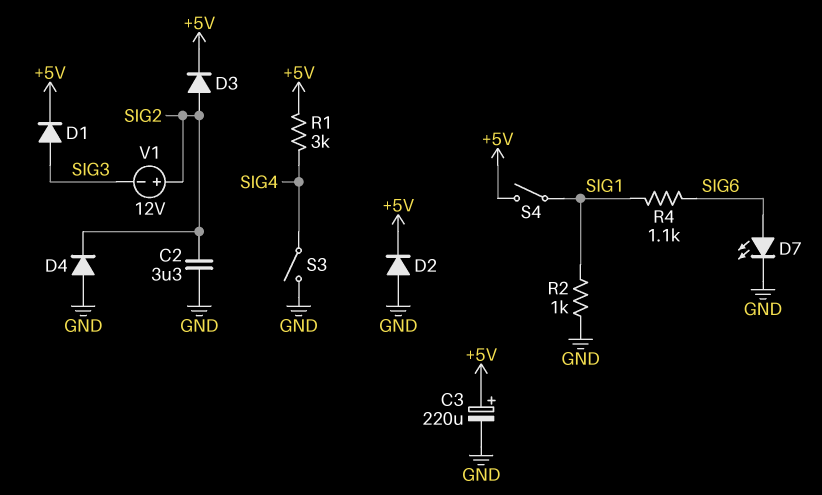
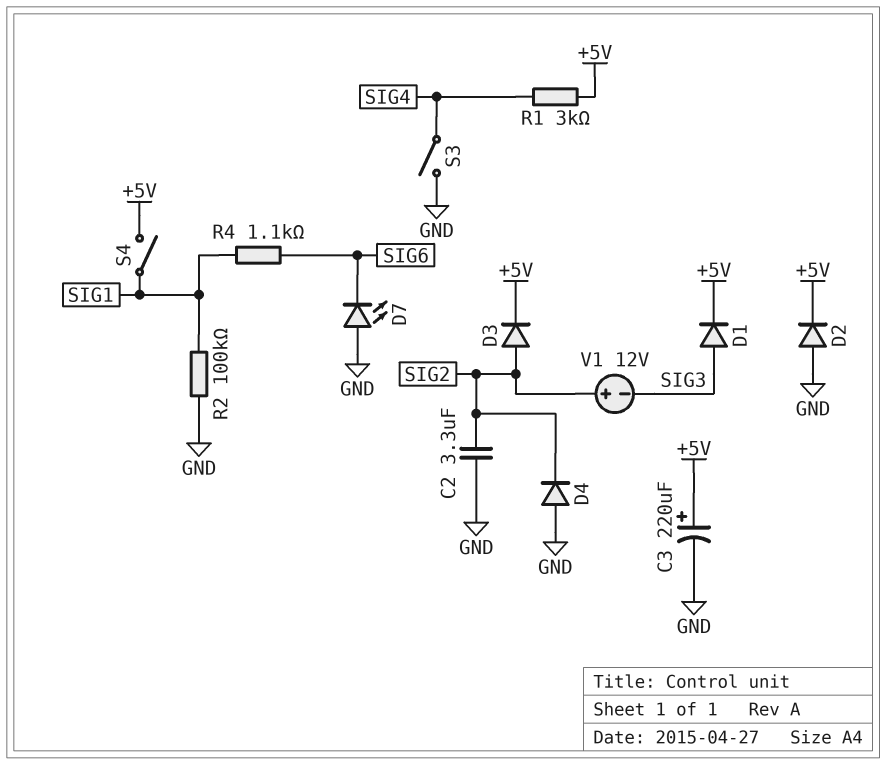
D7: LED (A SIG6, K GND) -> LED (A GND, K SIG6)
R2: 1k (GND, SIG1) -> 100k (GND, SIG1)

